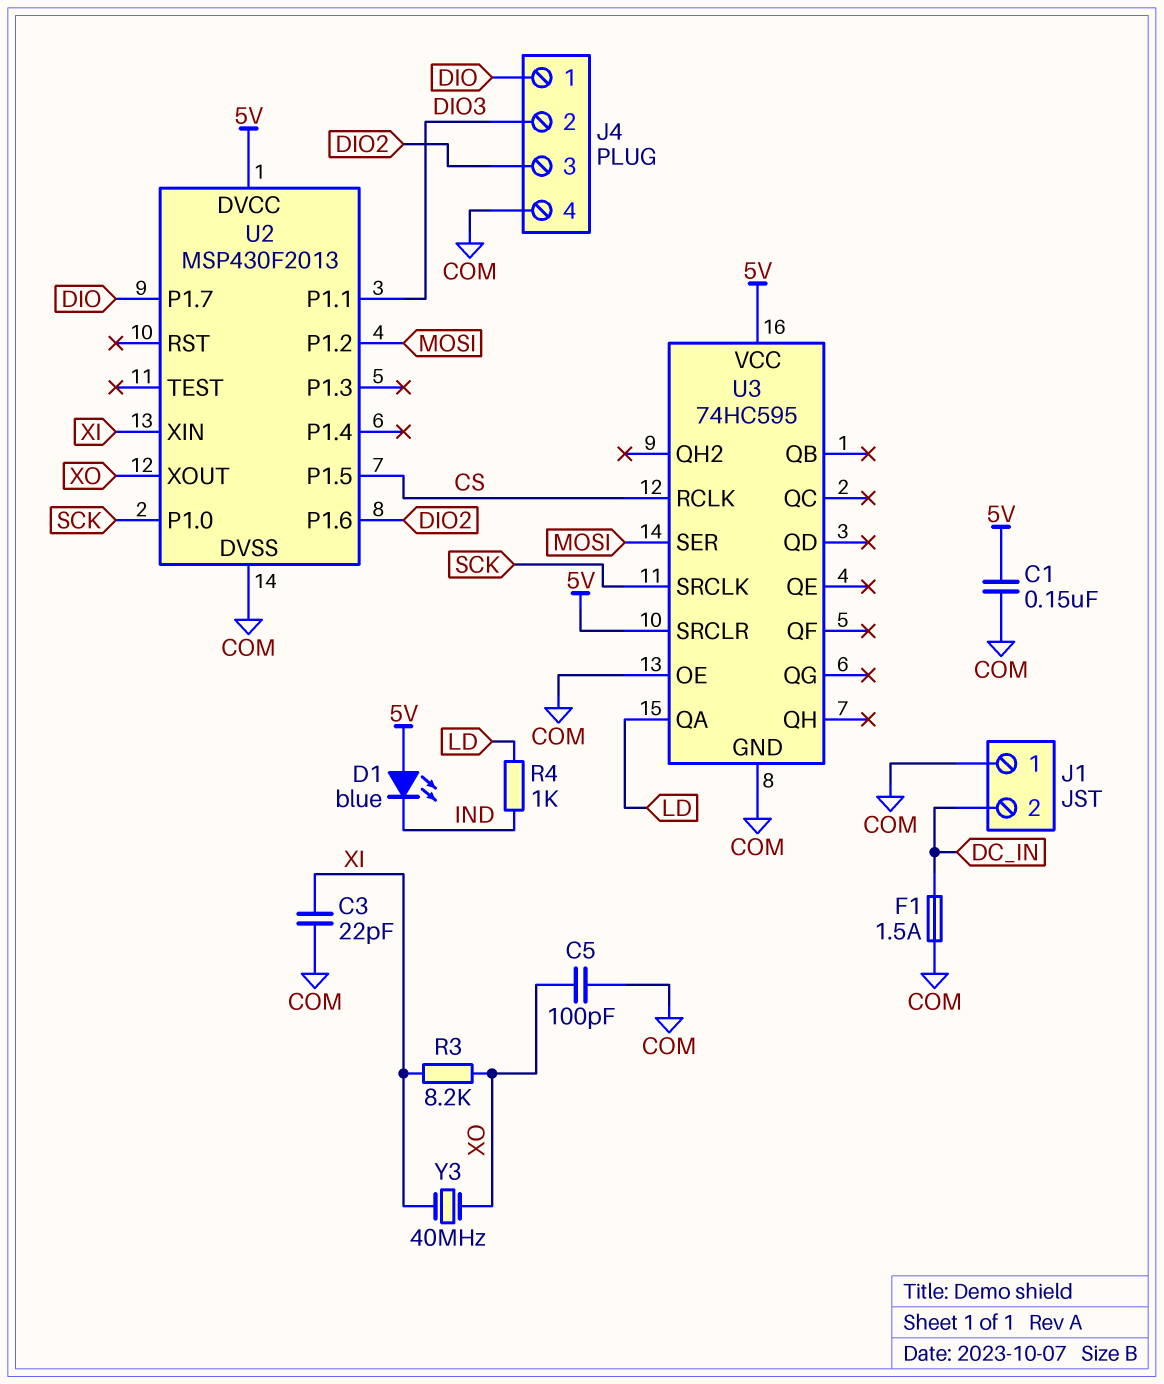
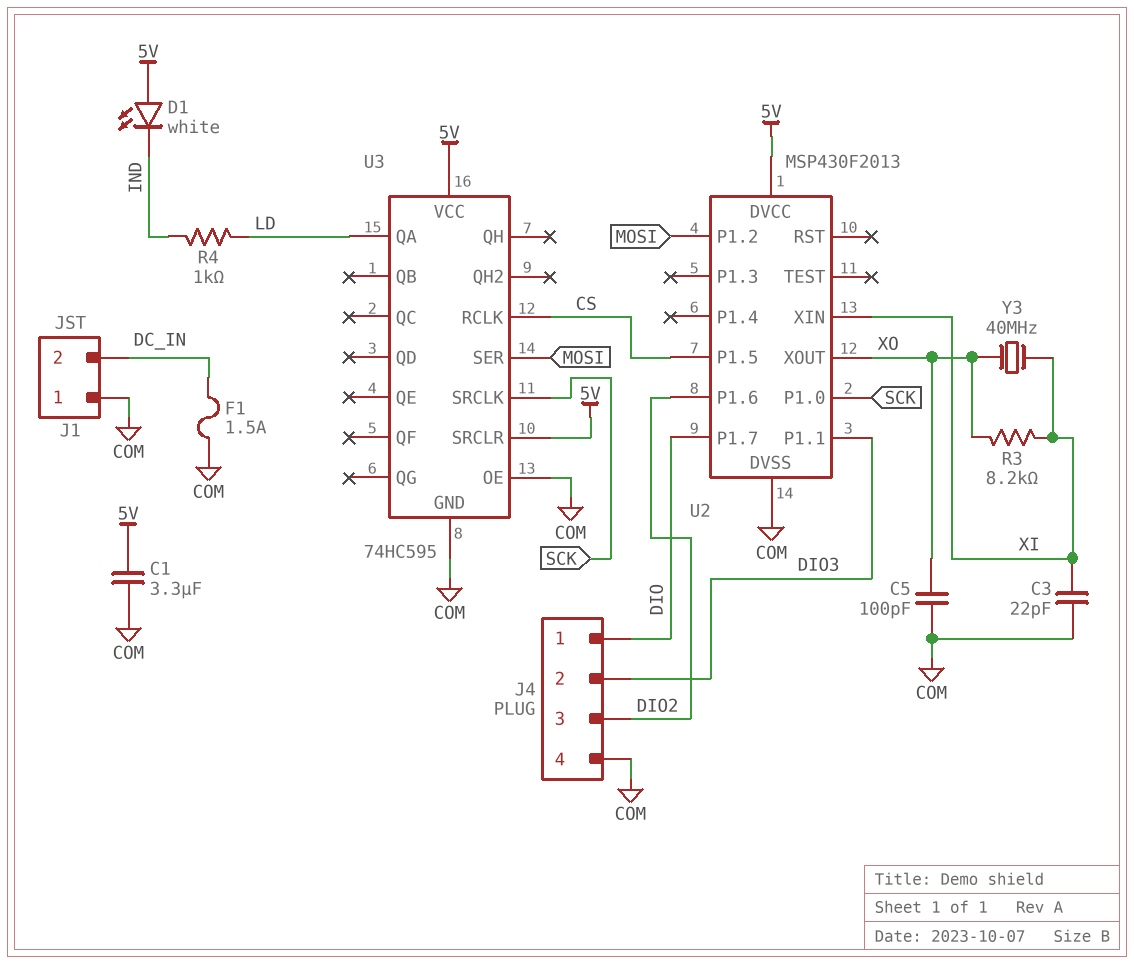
C1: 150nF (5V, COM) -> 3.3uF (5V, COM)
D1: LED blue (A 5V, K IND) -> LED white (A 5V, K IND)

